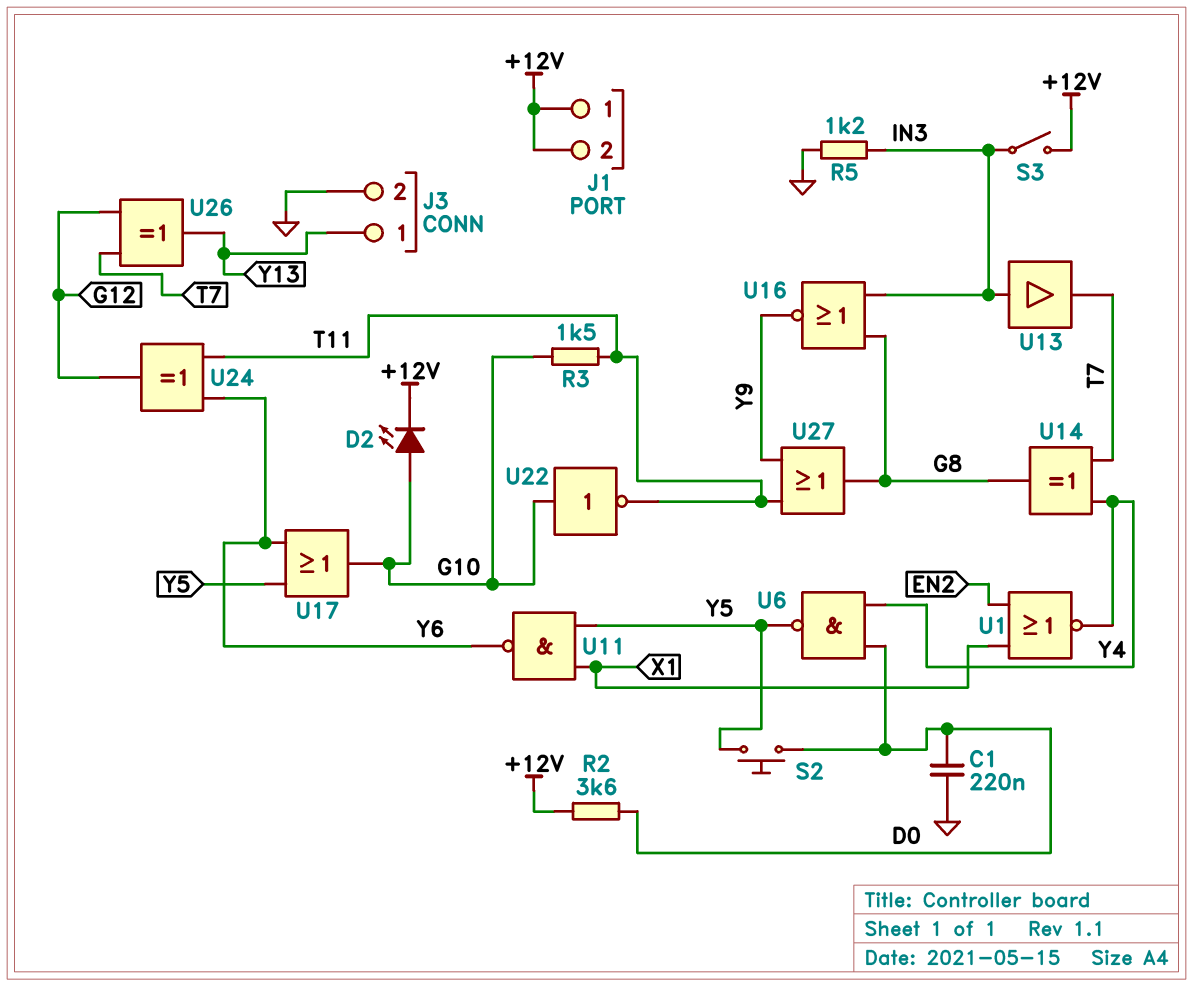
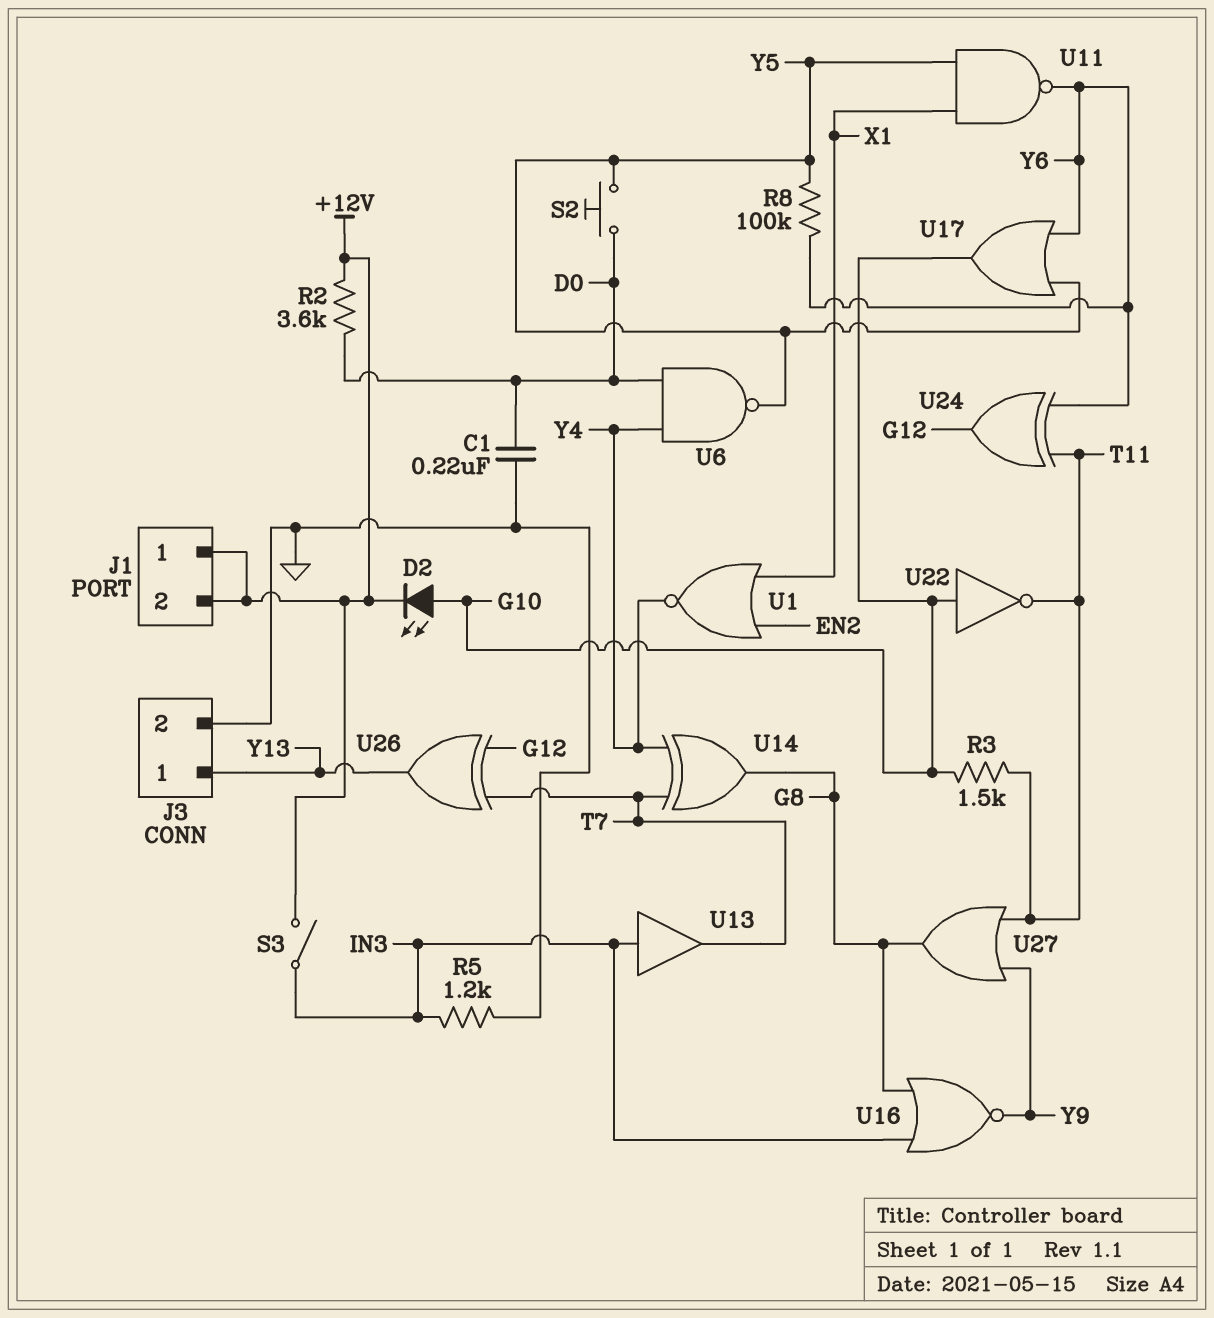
R8: none -> 100k (Y5, Y6)

